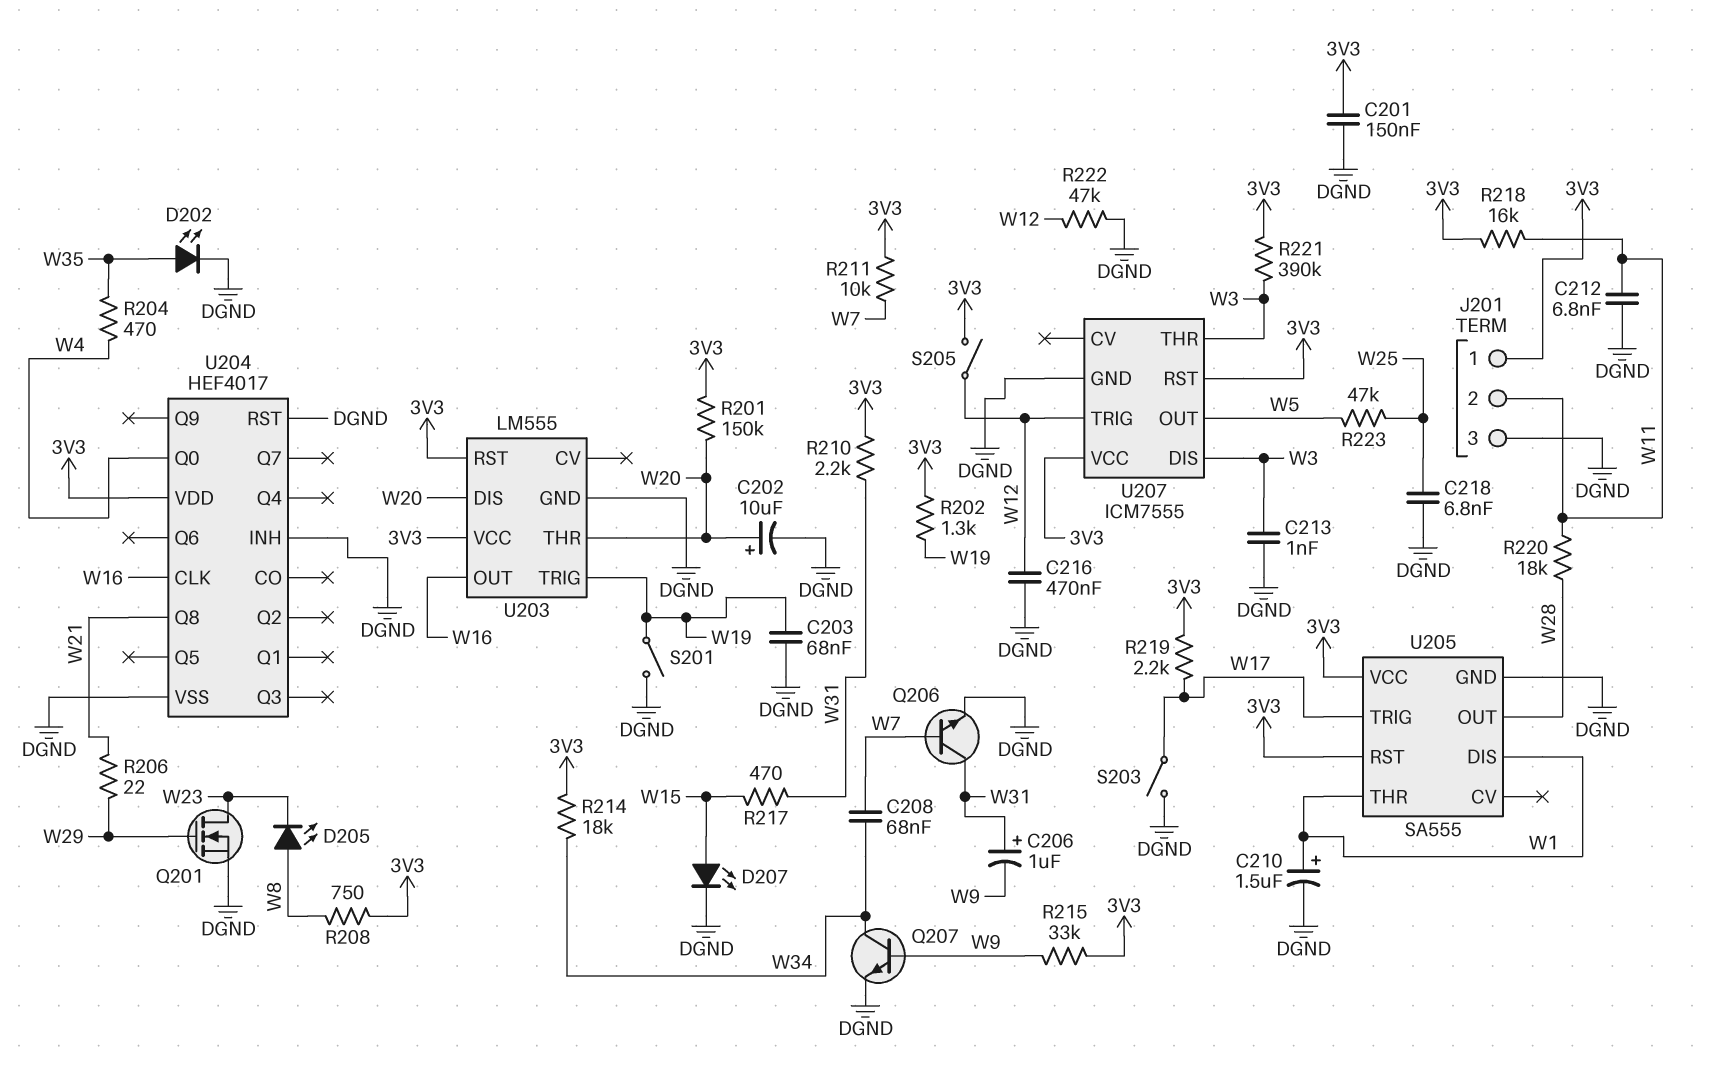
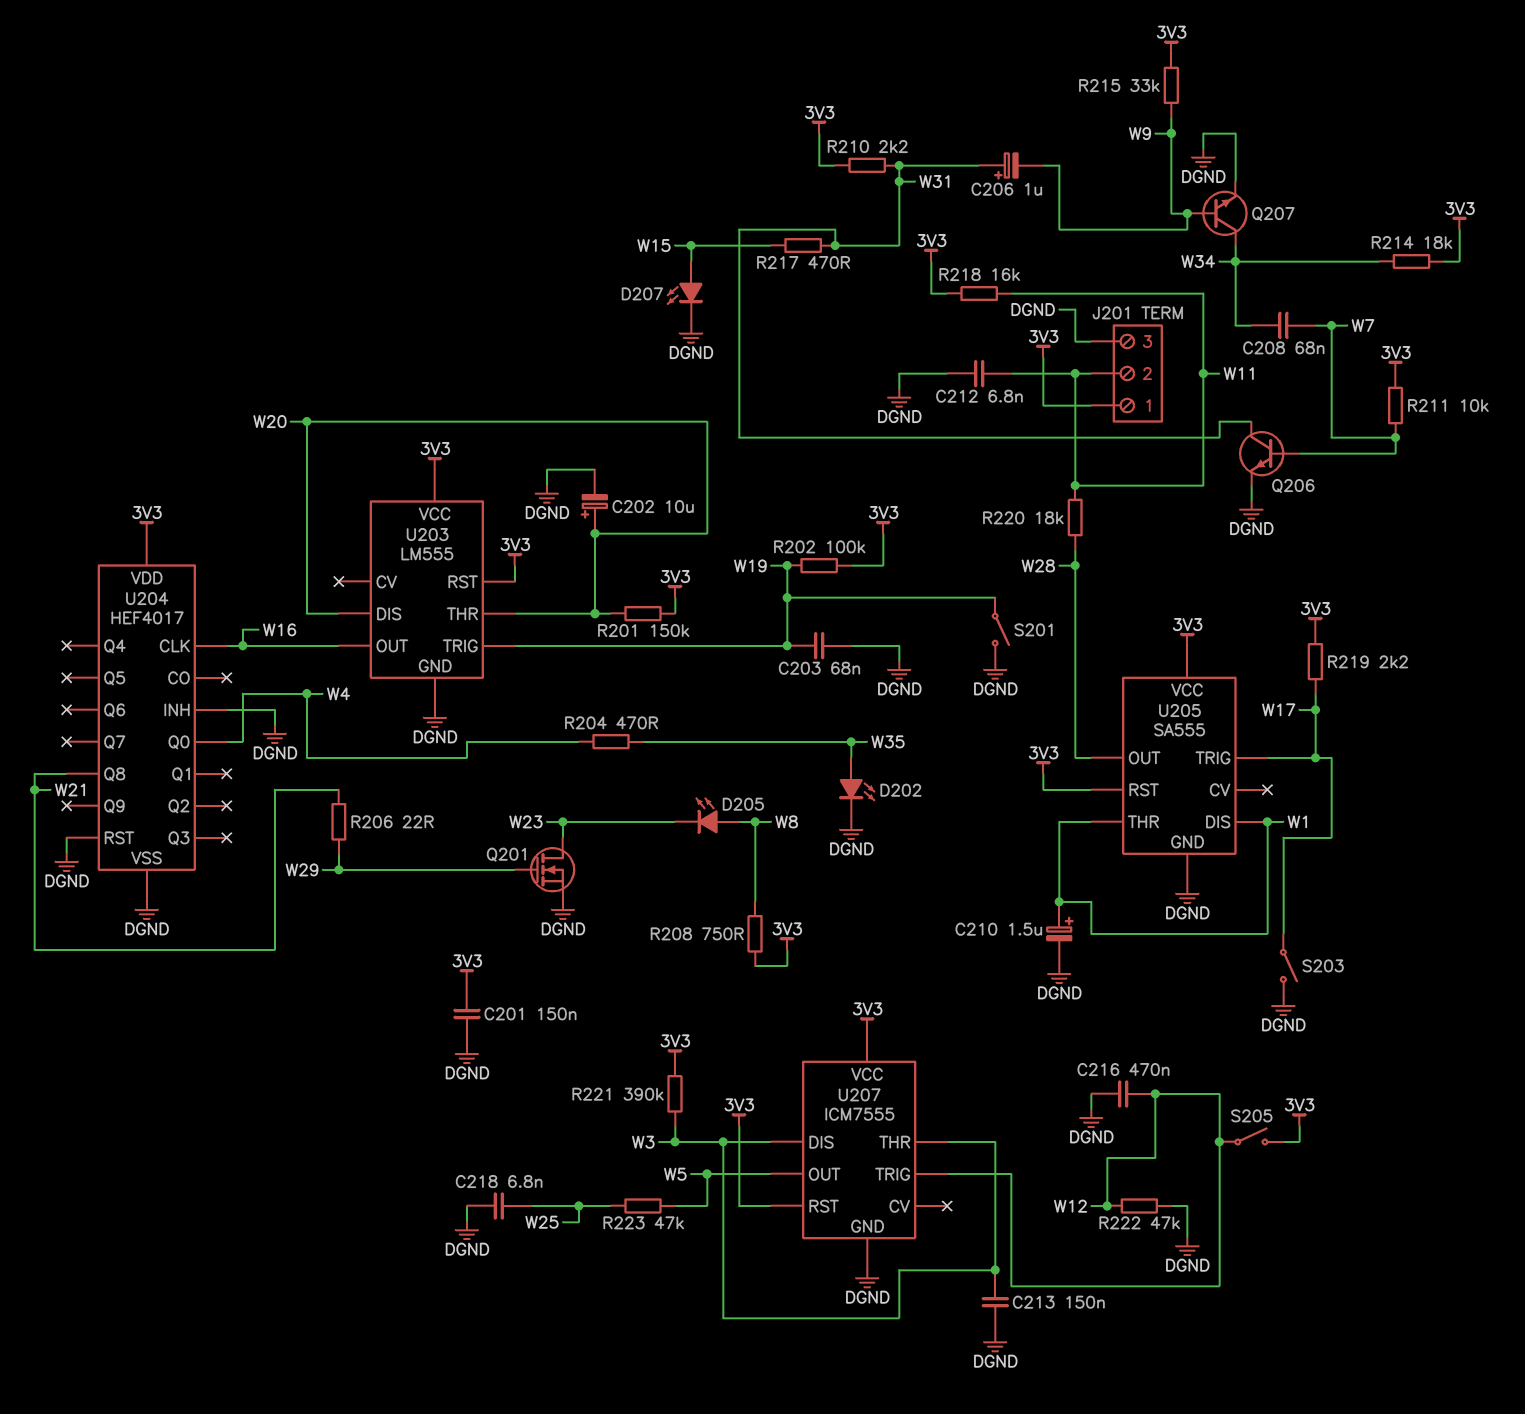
C213: 1nF (DGND, W3) -> 150nF (DGND, W3)
R202: 1.3k (3V3, W19) -> 100k (3V3, W19)

